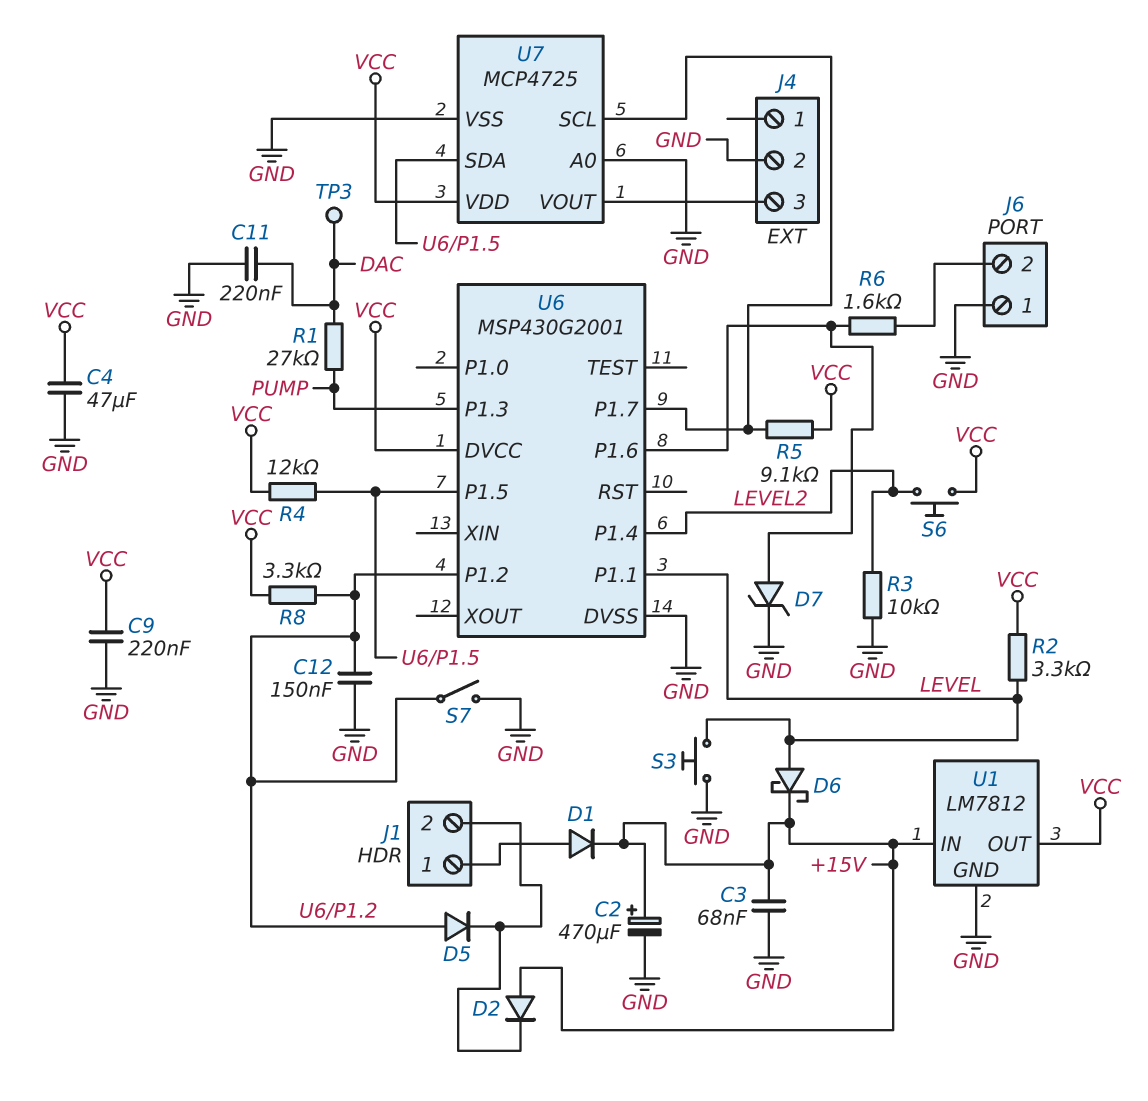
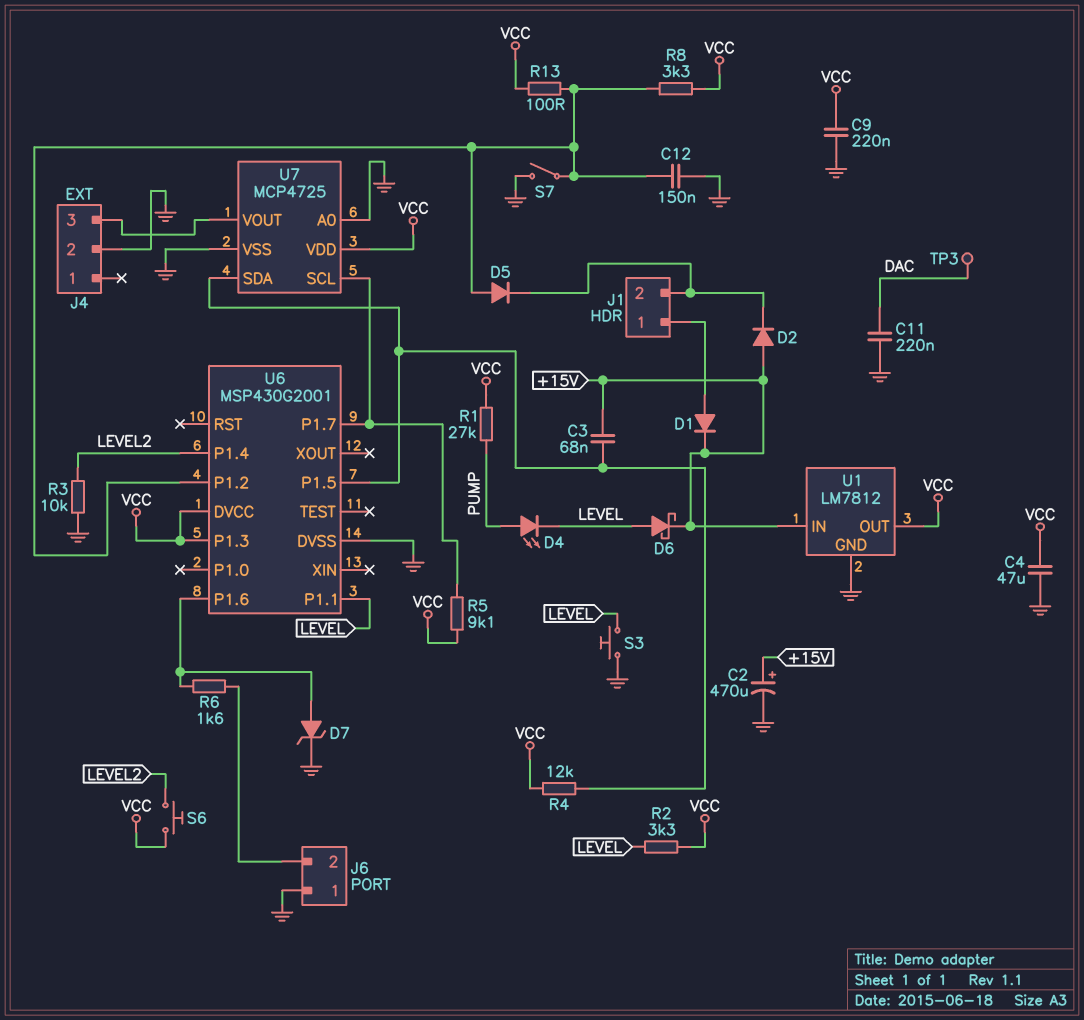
C3: 68nF (+15V, GND) -> 68nF (+15V, U6/P1.5)
D4: none -> LED (A PUMP, K LEVEL)
R1: 27k (DAC, PUMP) -> 27k (PUMP, VCC)
R13: none -> 100 (U6/P1.2, VCC)
U6 pin P1.3: PUMP -> VCC

